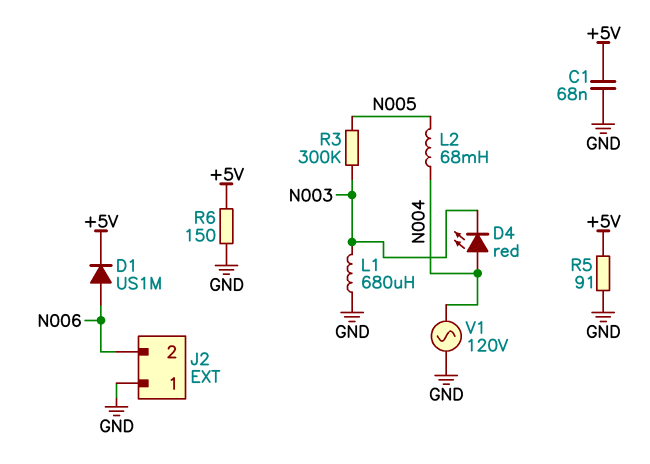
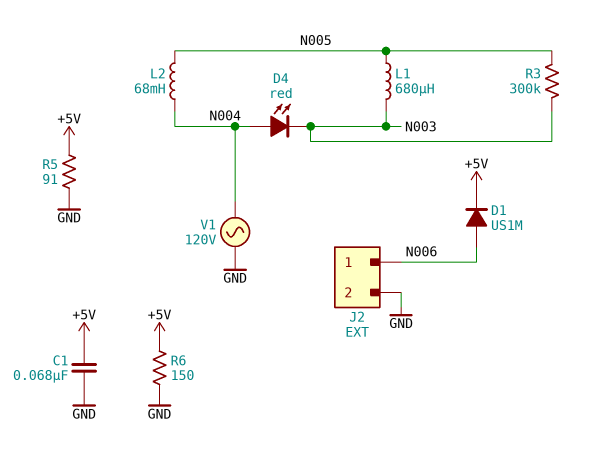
J2 pin 1: GND -> N006
J2 pin 2: N006 -> GND
L1: 680uH (GND, N003) -> 680uH (N003, N005)

